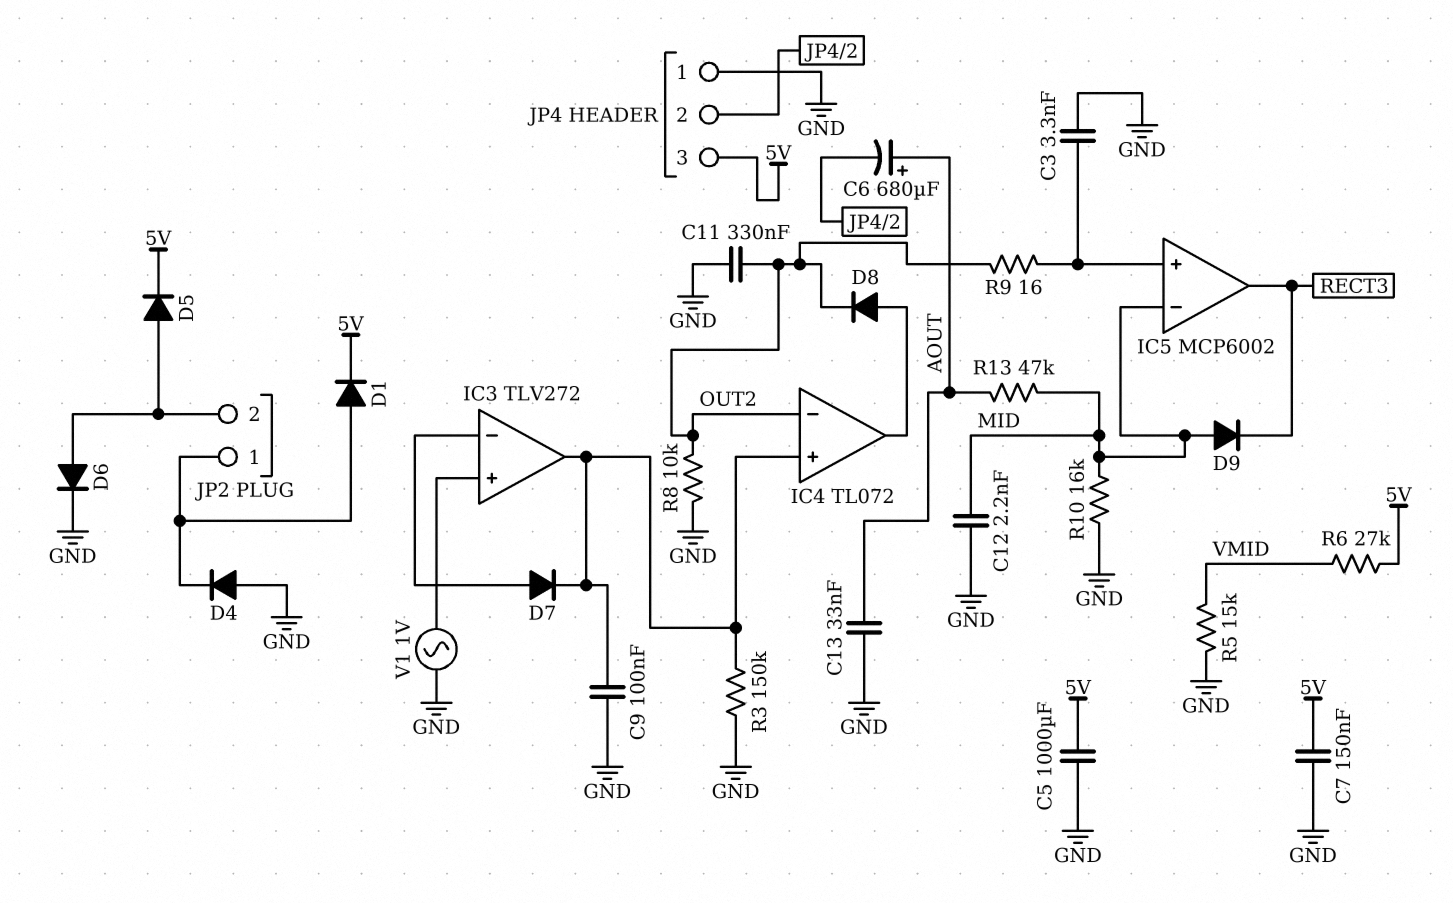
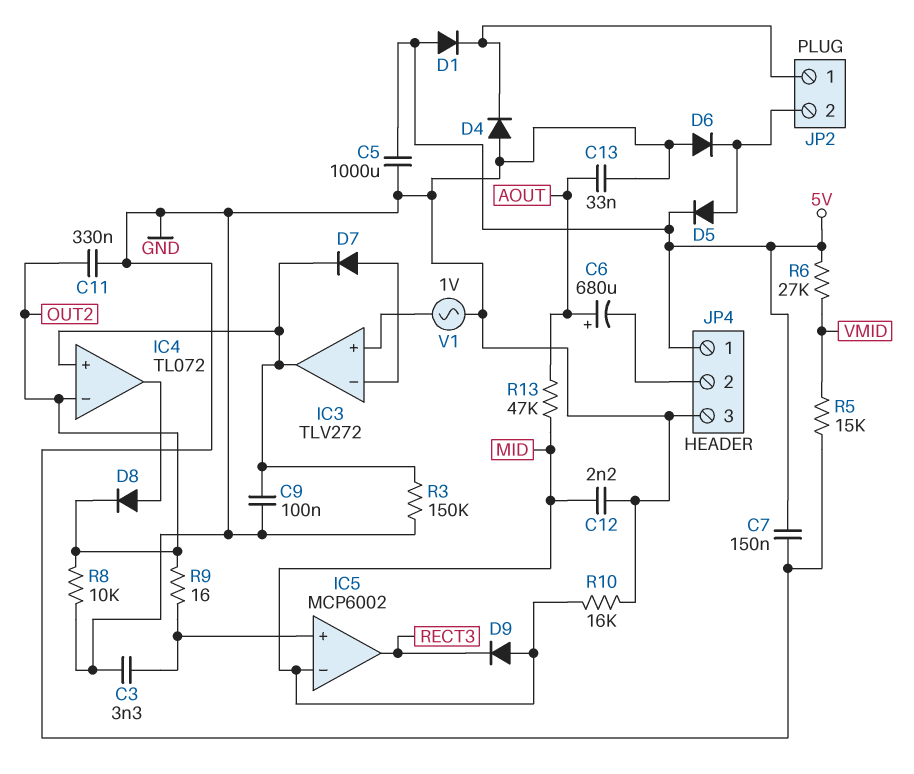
D1: diode (A JP2/1, K 5V) -> diode (A 5V, K JP2/1)
D6: diode (A JP2/2, K GND) -> diode (A GND, K JP2/2)
JP4 pin 1: GND -> 5V
JP4 pin 3: 5V -> GND

